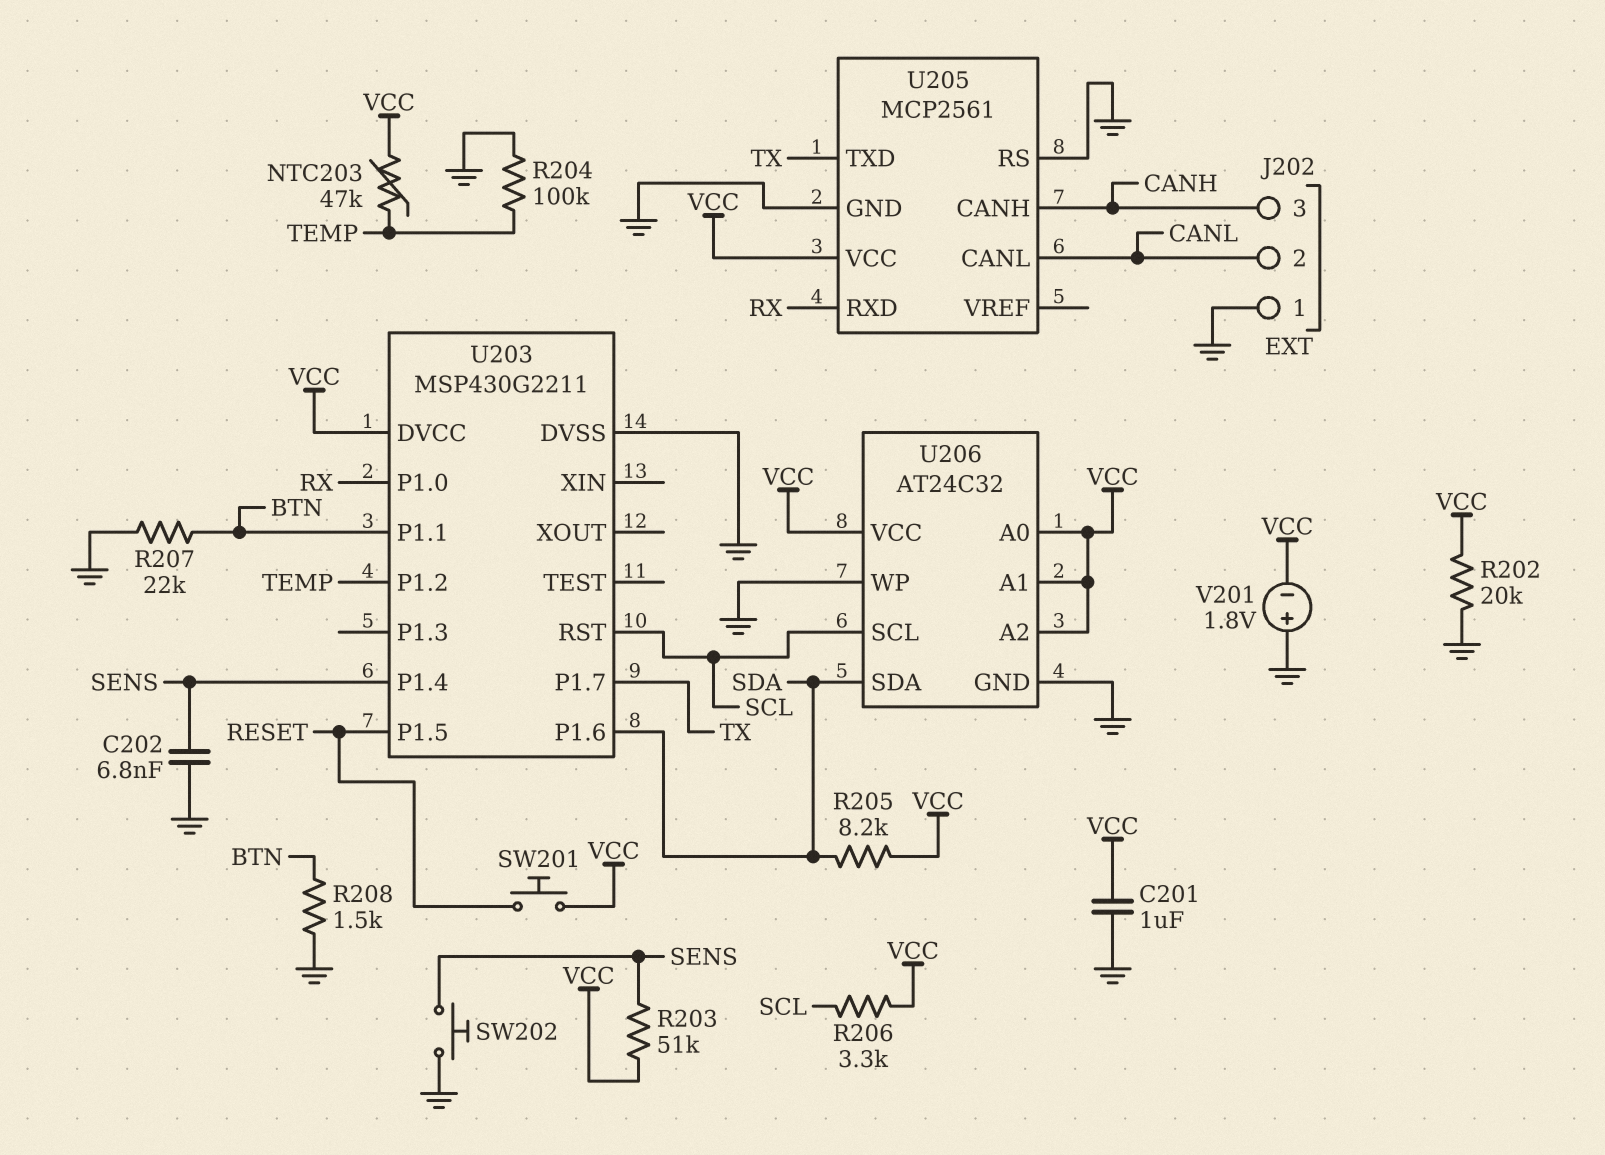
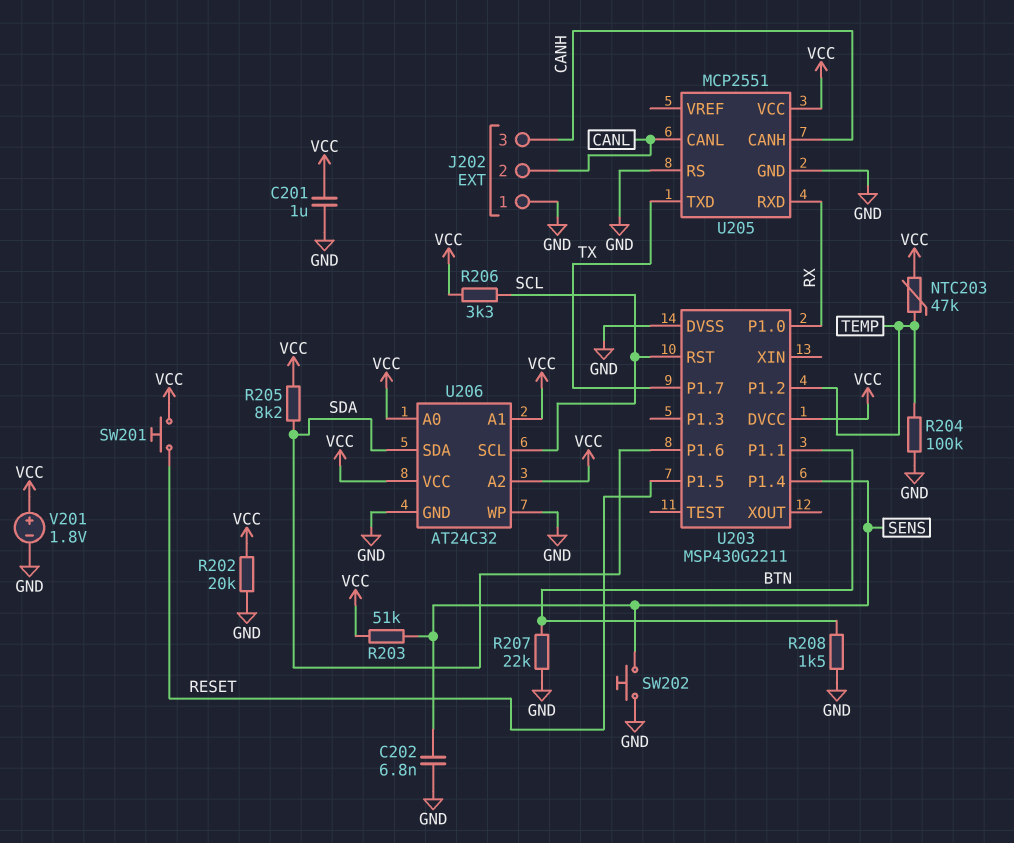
U205: MCP2561 -> MCP2551
V201: 1.8V (plus GND, minus VCC) -> 1.8V (plus VCC, minus GND)

